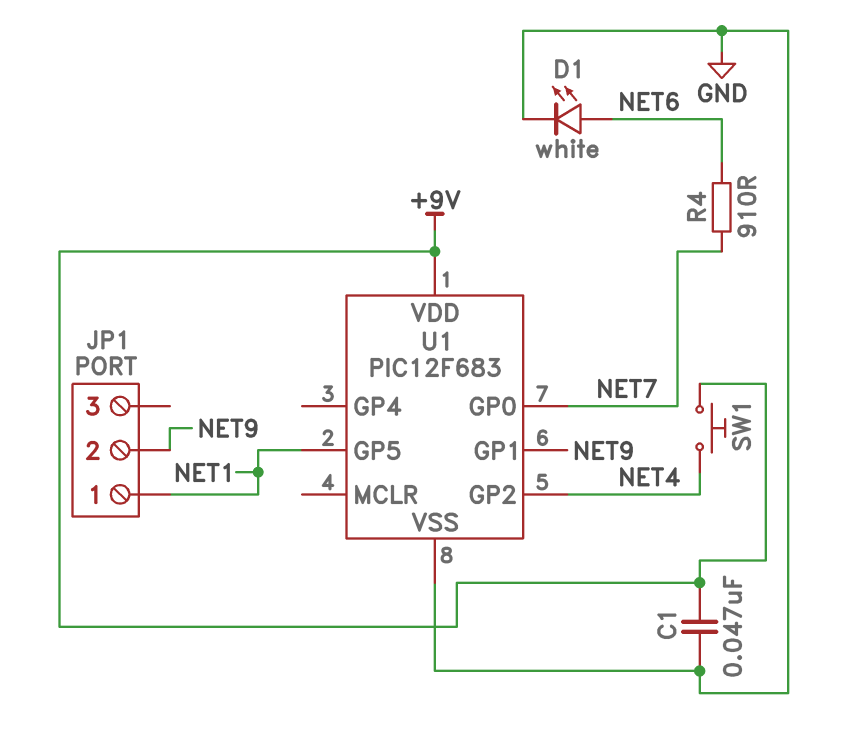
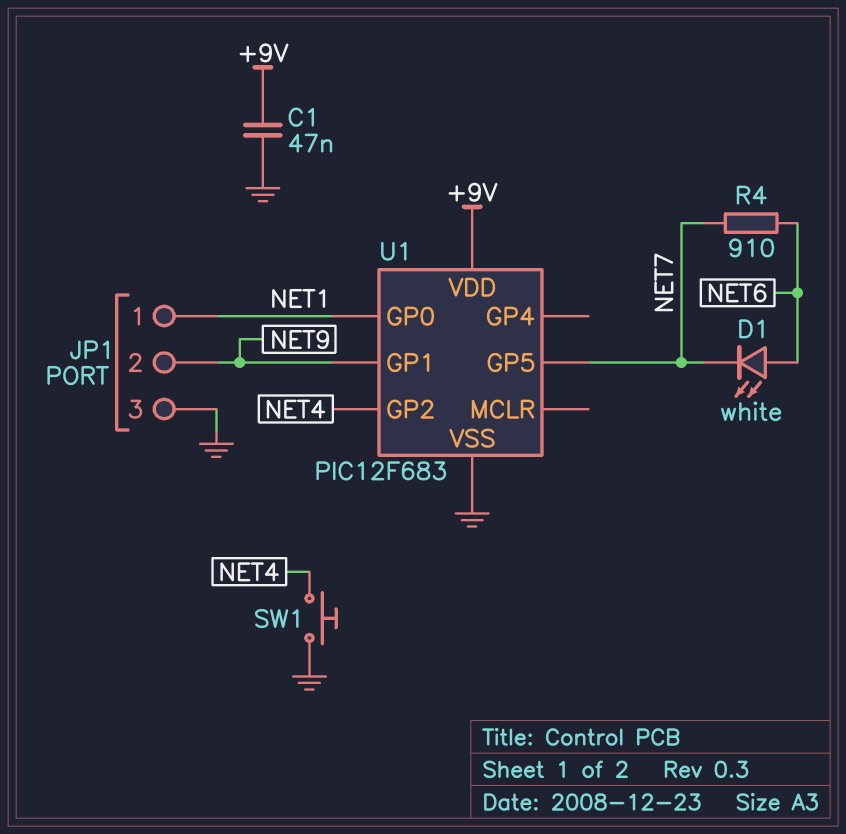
D1: LED white (A NET6, K GND) -> LED white (A NET6, K NET7)
JP1 pin 3: none -> GND
SW1: button (+9V, NET4) -> button (GND, NET4)
U1 pin GP0: NET7 -> NET1
U1 pin GP5: NET1 -> NET7

